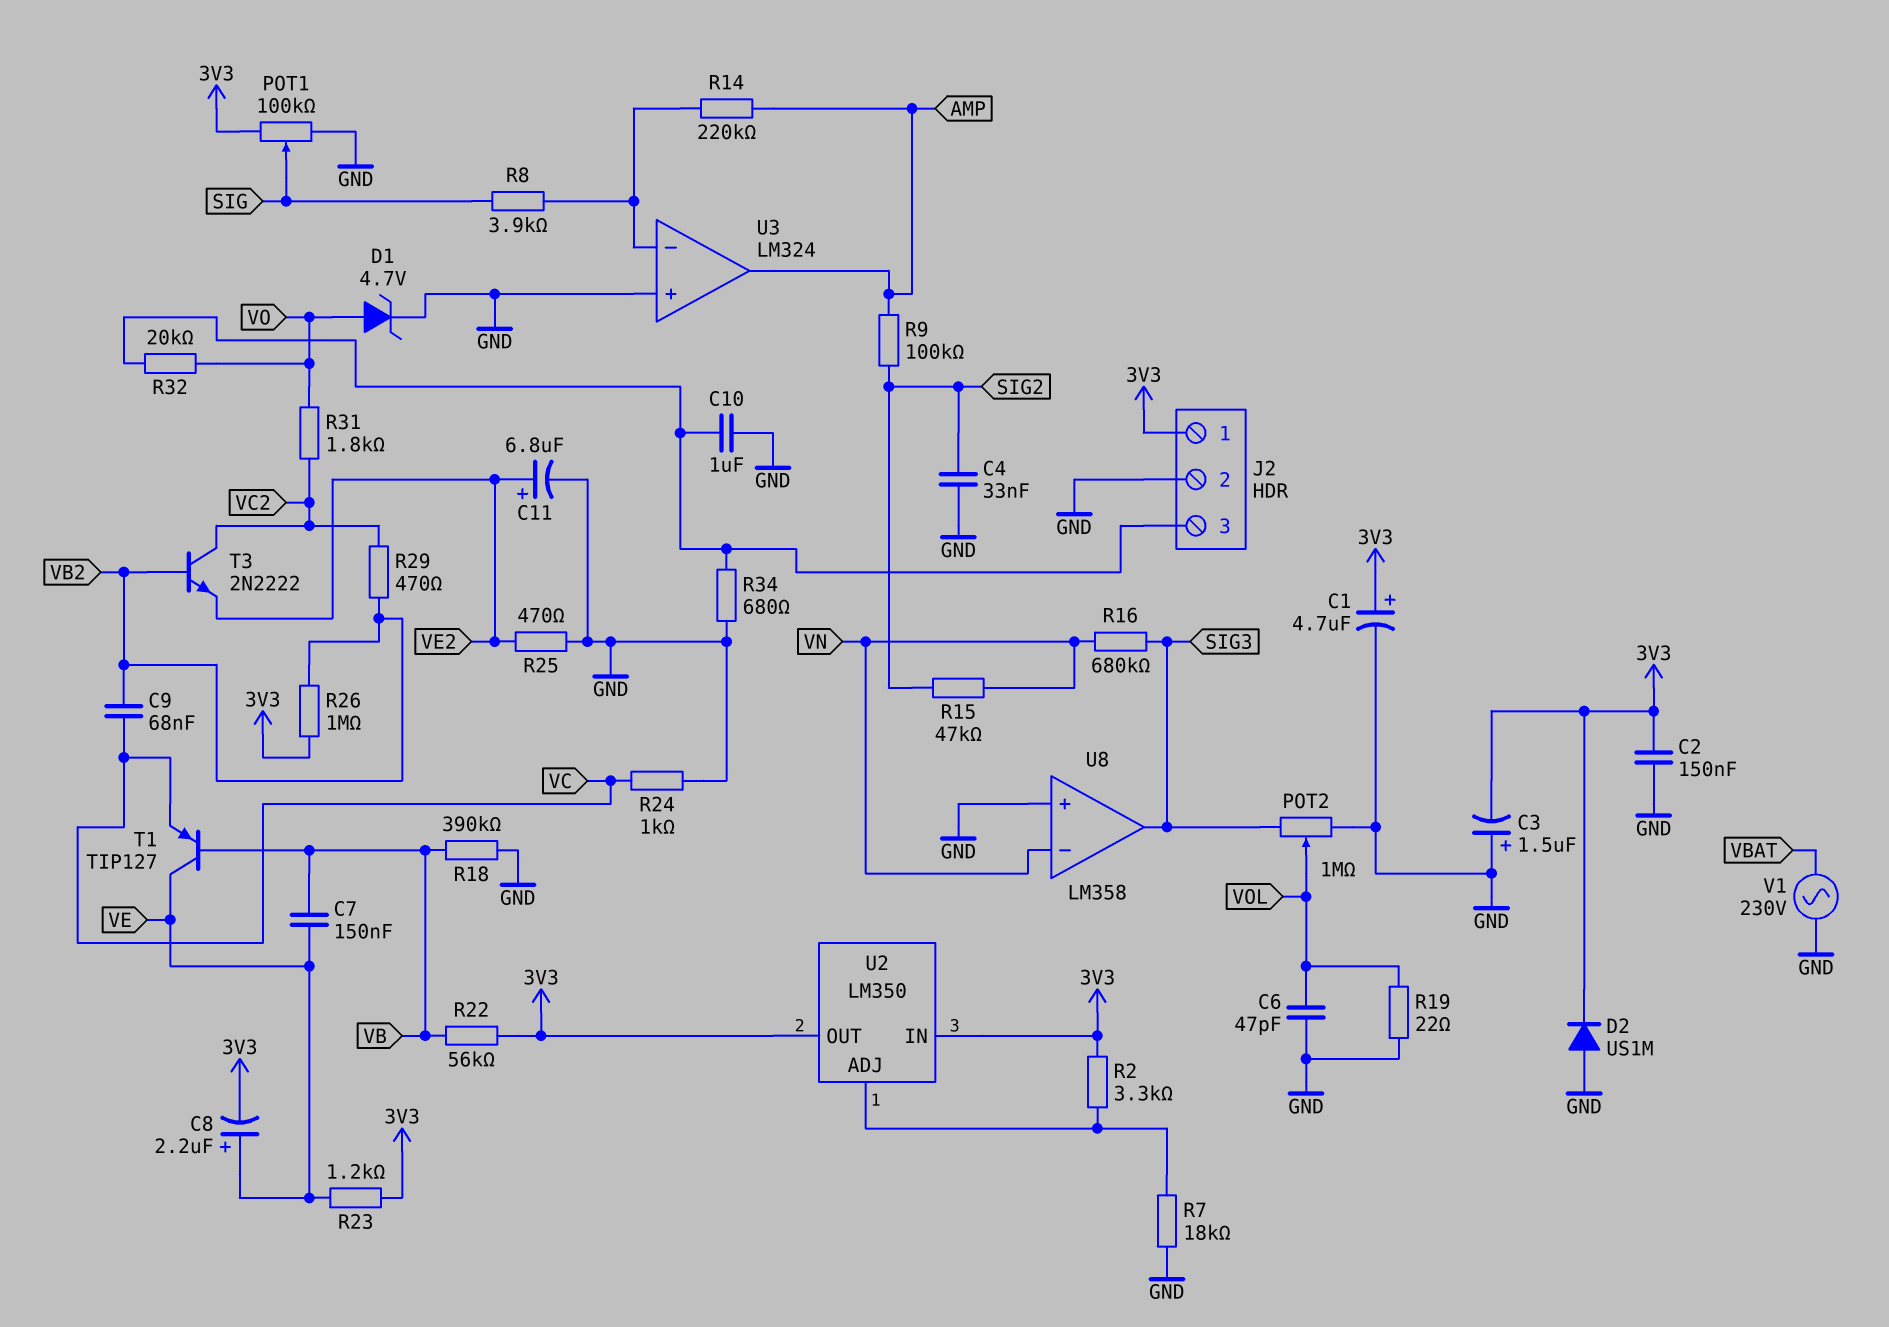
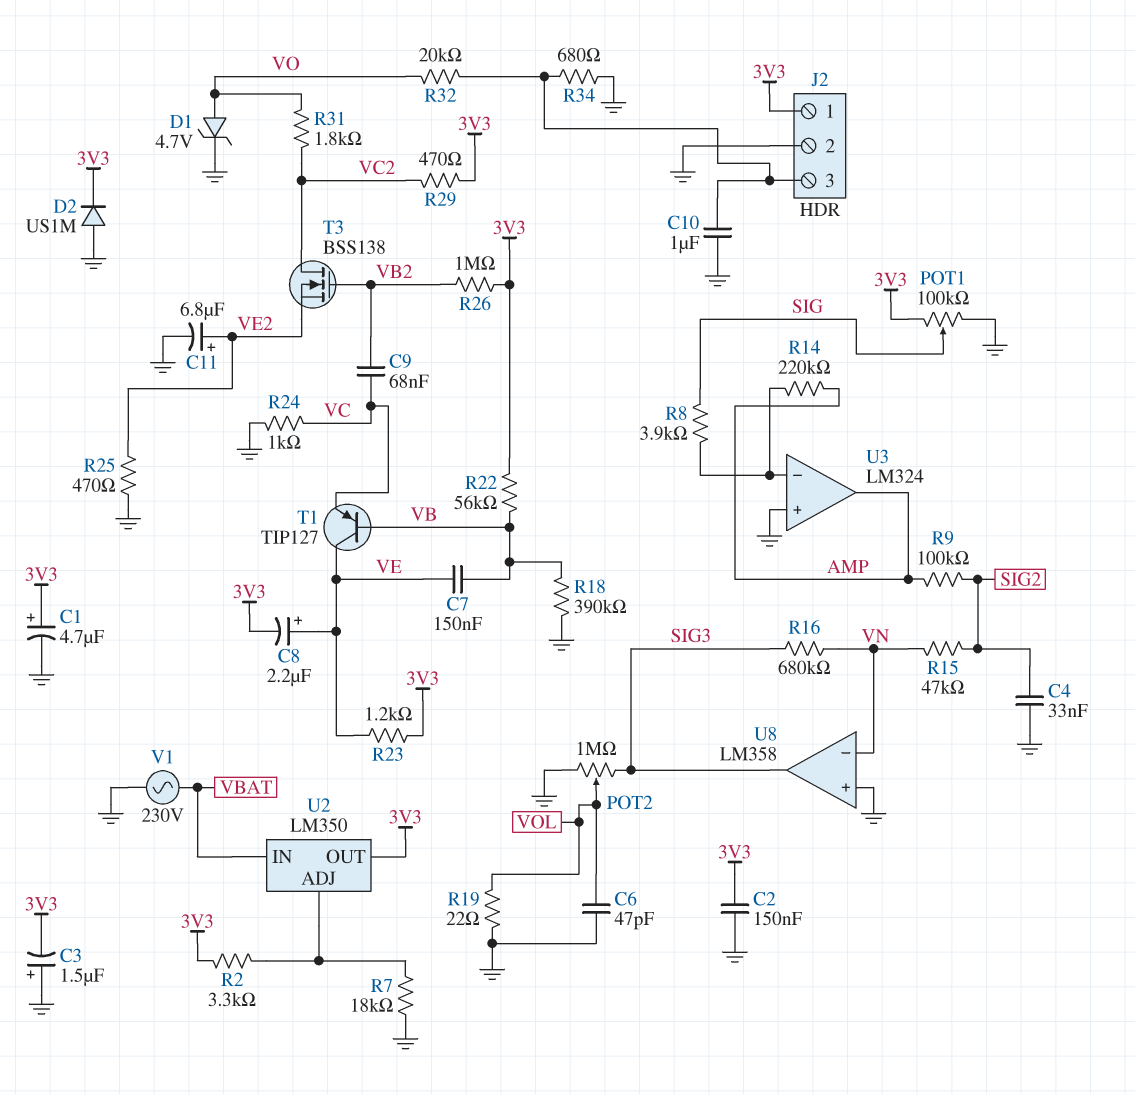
R29: 470 (VB2, VC2) -> 470 (3V3, VC2)
T3: NPN 2N2222 (B VB2, C VC2, E VE2) -> NMOS BSS138 (G VB2, D VC2, S VE2)
U2 pin IN: 3V3 -> VBAT

